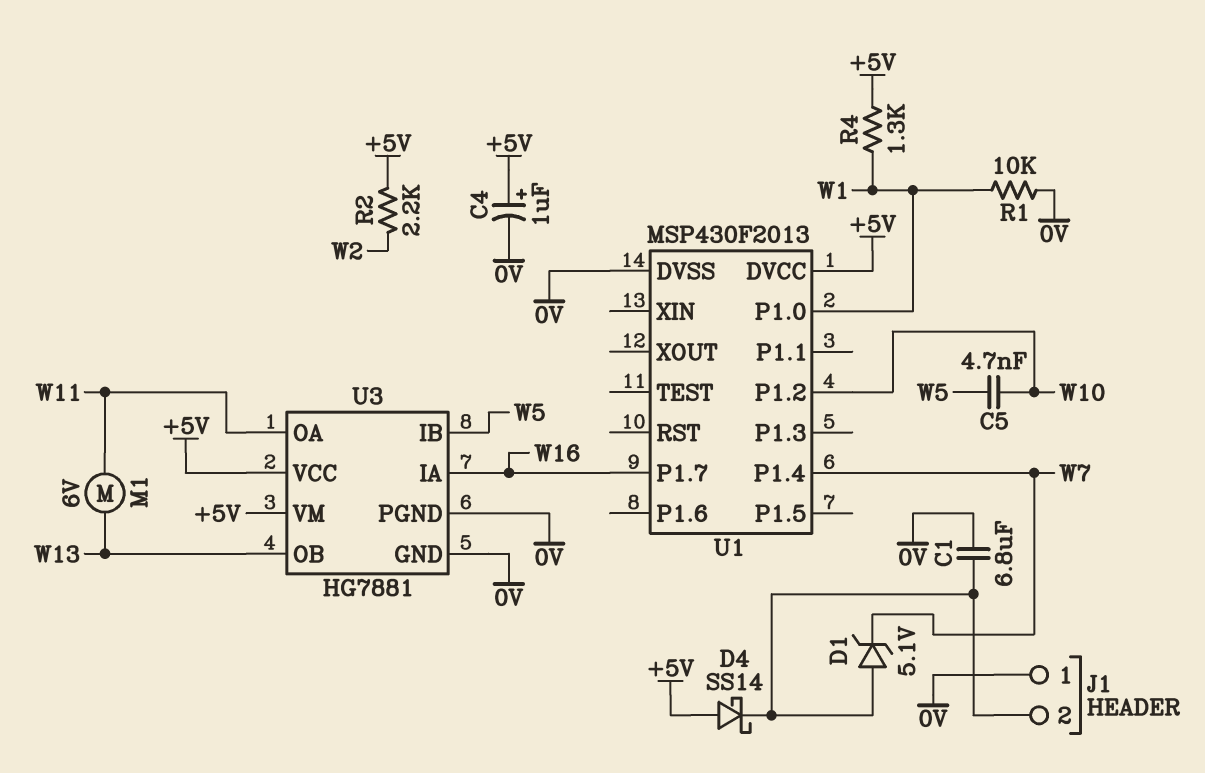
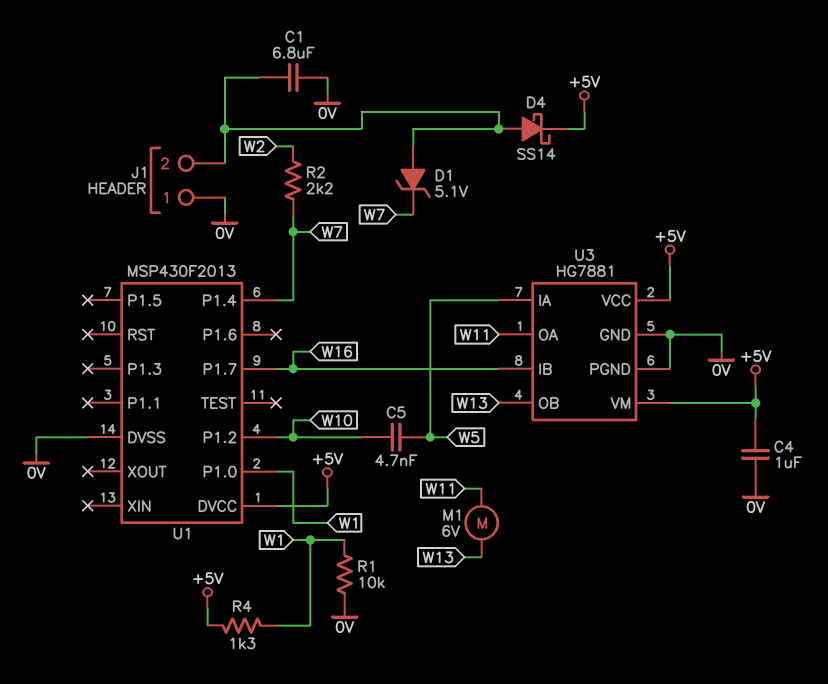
C4: 1uF (plus +5V, minus 0V) -> 1uF (+5V, 0V)
D4: schottky SS14 (A +5V, K J1/2) -> schottky SS14 (A J1/2, K +5V)
R2: 2.2k (+5V, W2) -> 2.2k (W2, W7)
U3 pin IA: W16 -> W5
U3 pin IB: W5 -> W16

